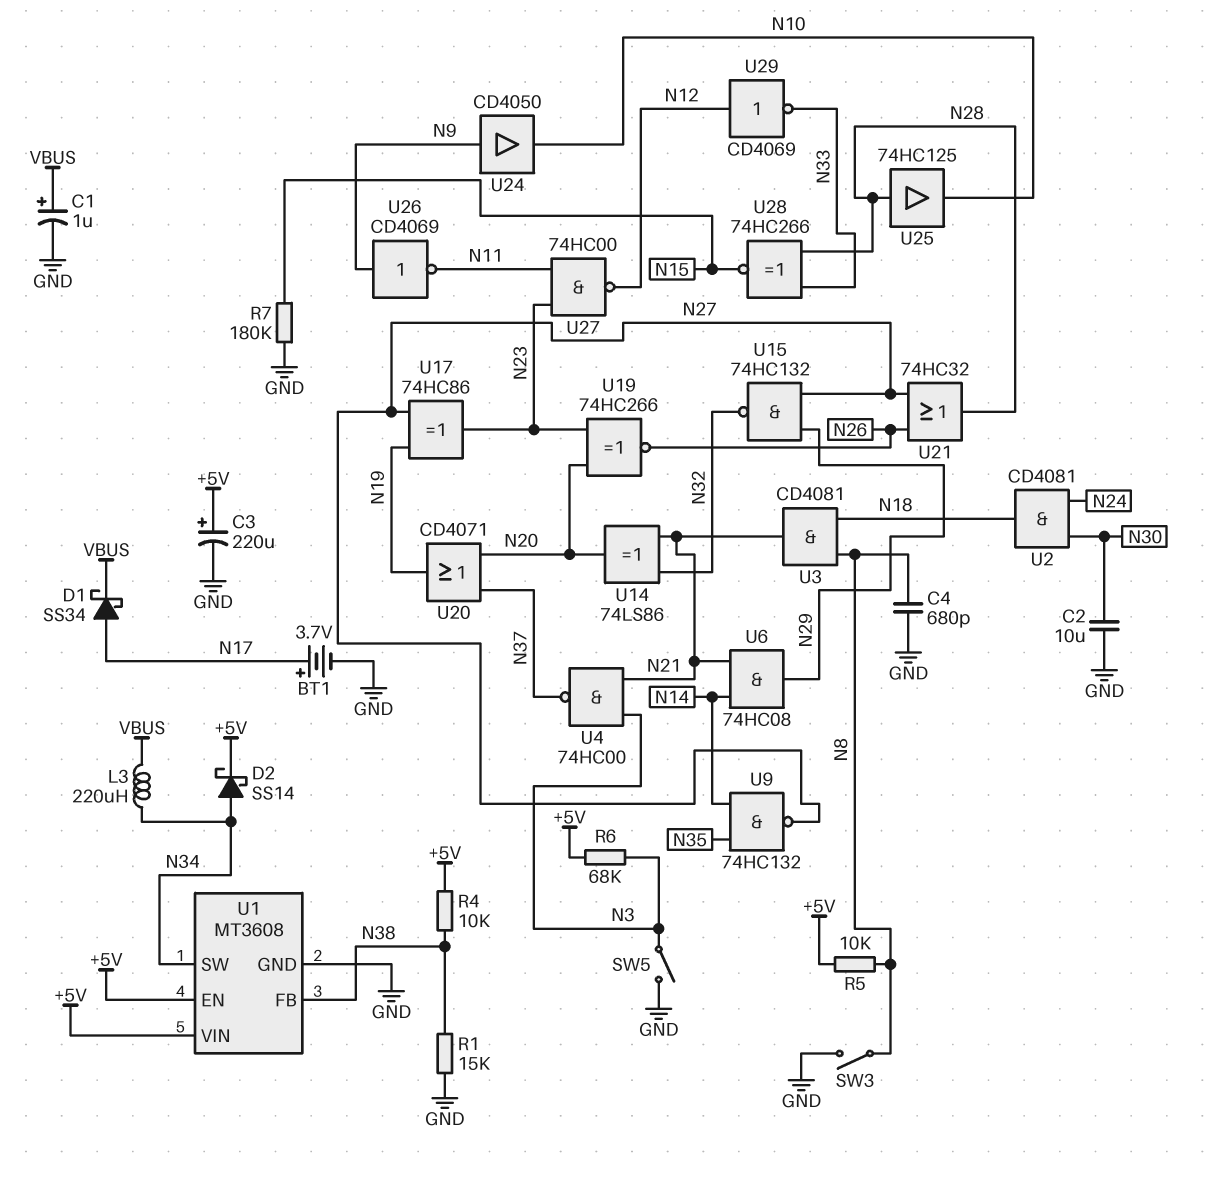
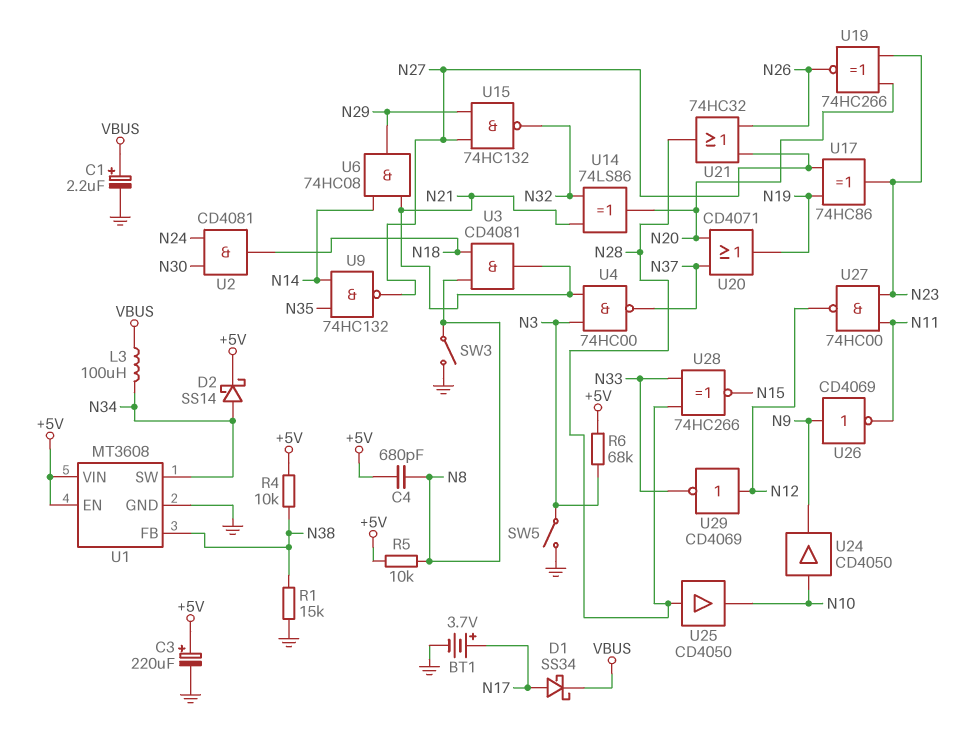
C1: 1uF (plus VBUS, minus GND) -> 2.2uF (plus VBUS, minus GND)
C2: 10uF (GND, N30) -> none
C4: 680pF (GND, N8) -> 680pF (+5V, N8)
L3: 220uH (N34, VBUS) -> 100uH (N34, VBUS)
R7: 180k (GND, N15) -> none
U24: buffer CD4050 (in N9, out N10) -> buffer CD4050 (in N10, out N9)
U25: buffer 74HC125 (in N28, out N10) -> buffer CD4050 (in N28, out N10)

